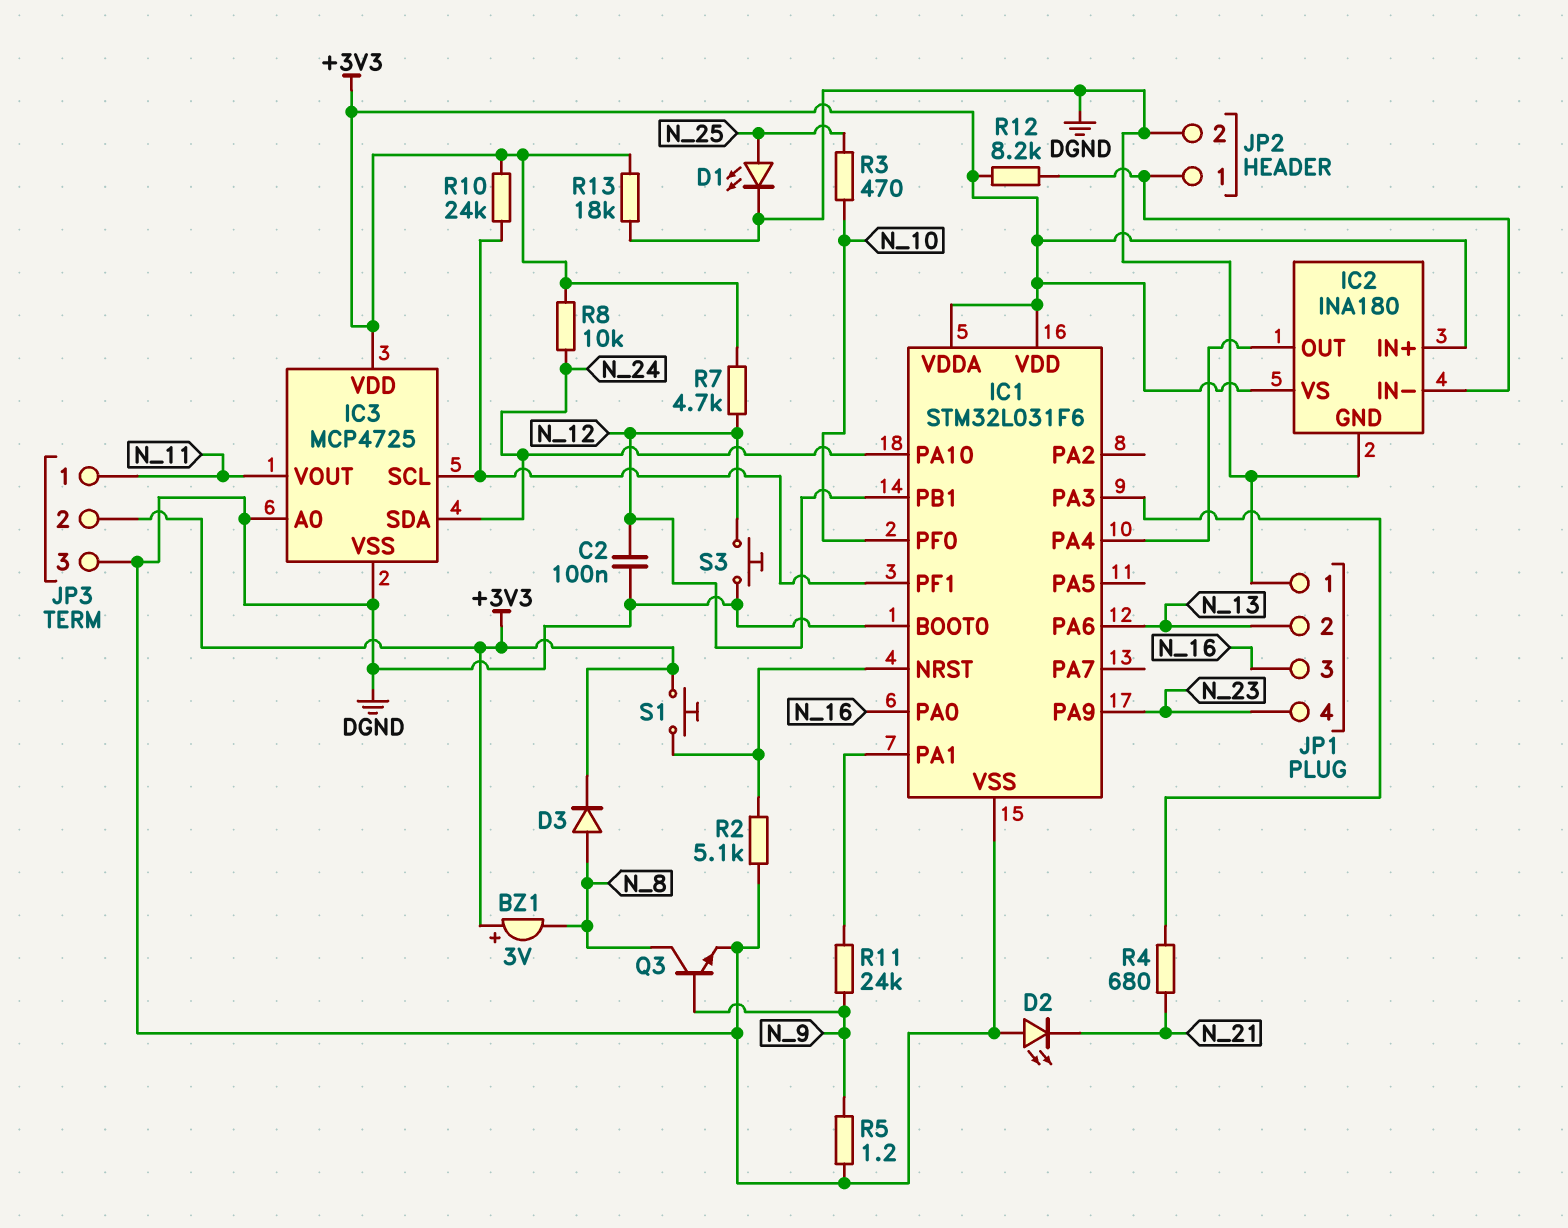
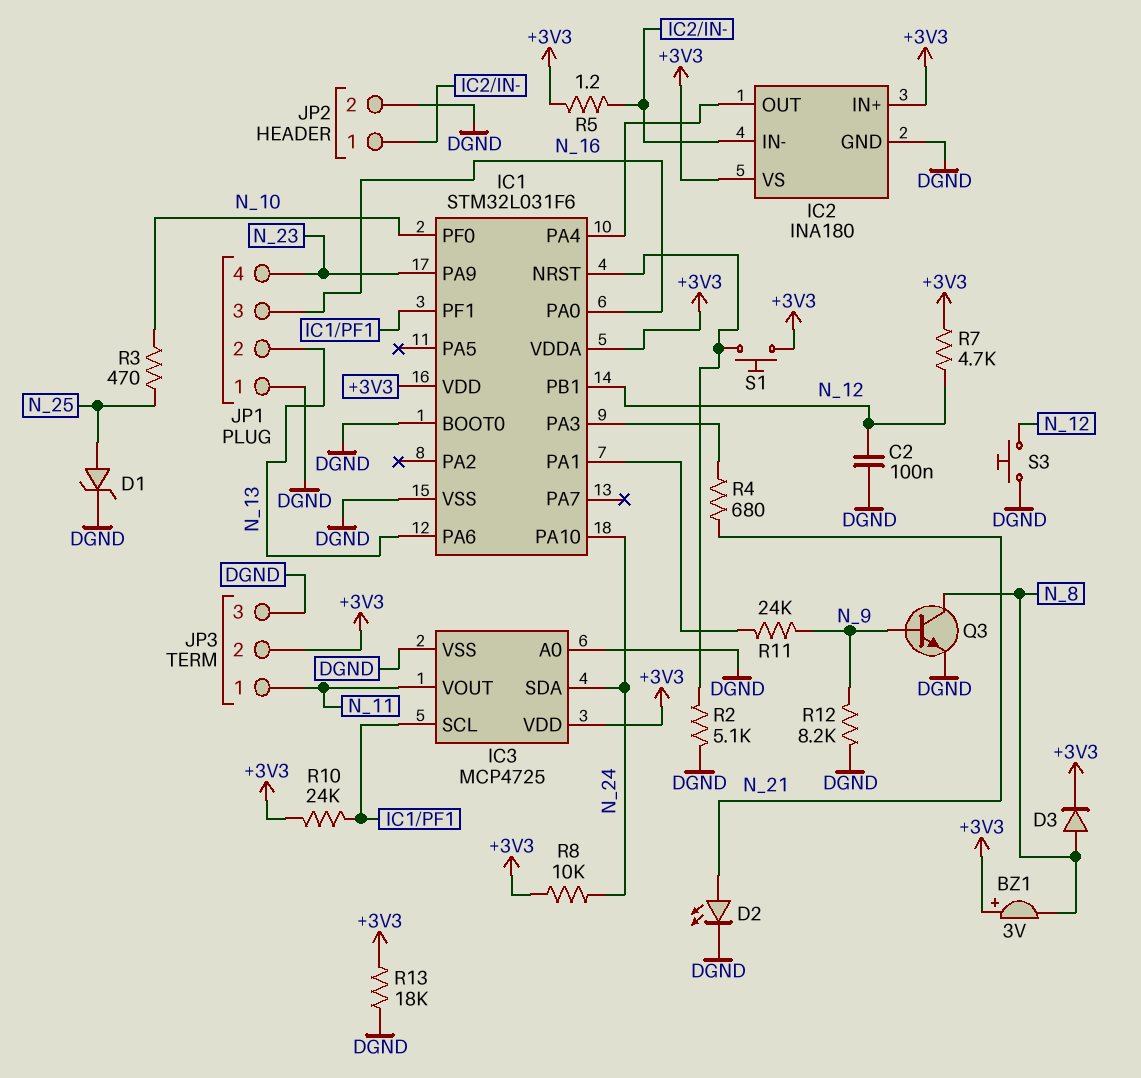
D1: LED (A N_25, K DGND) -> zener (A N_25, K DGND)
D2: LED (A DGND, K N_21) -> LED (A N_21, K DGND)
R5: 1.2 (DGND, N_9) -> 1.2 (+3V3, IC2/IN-)
R12: 8.2k (+3V3, IC2/IN-) -> 8.2k (DGND, N_9)

